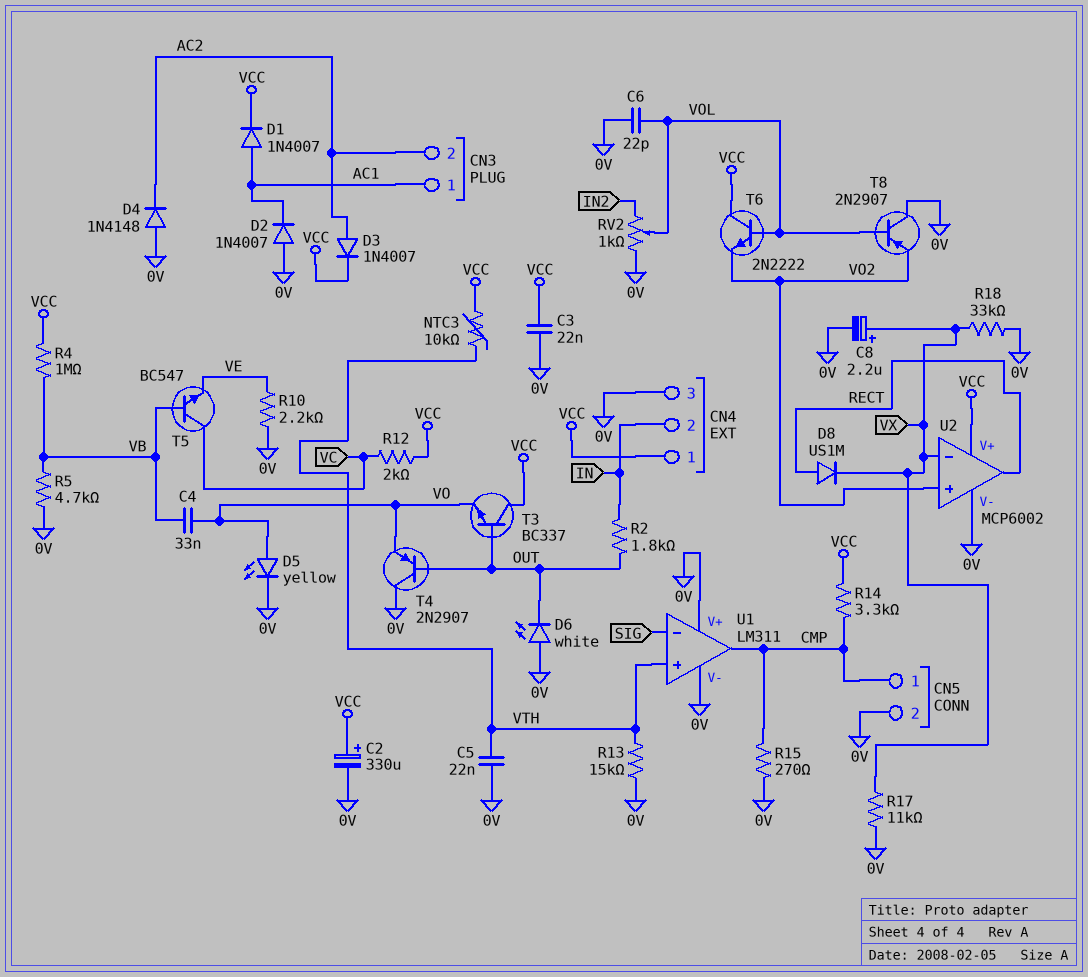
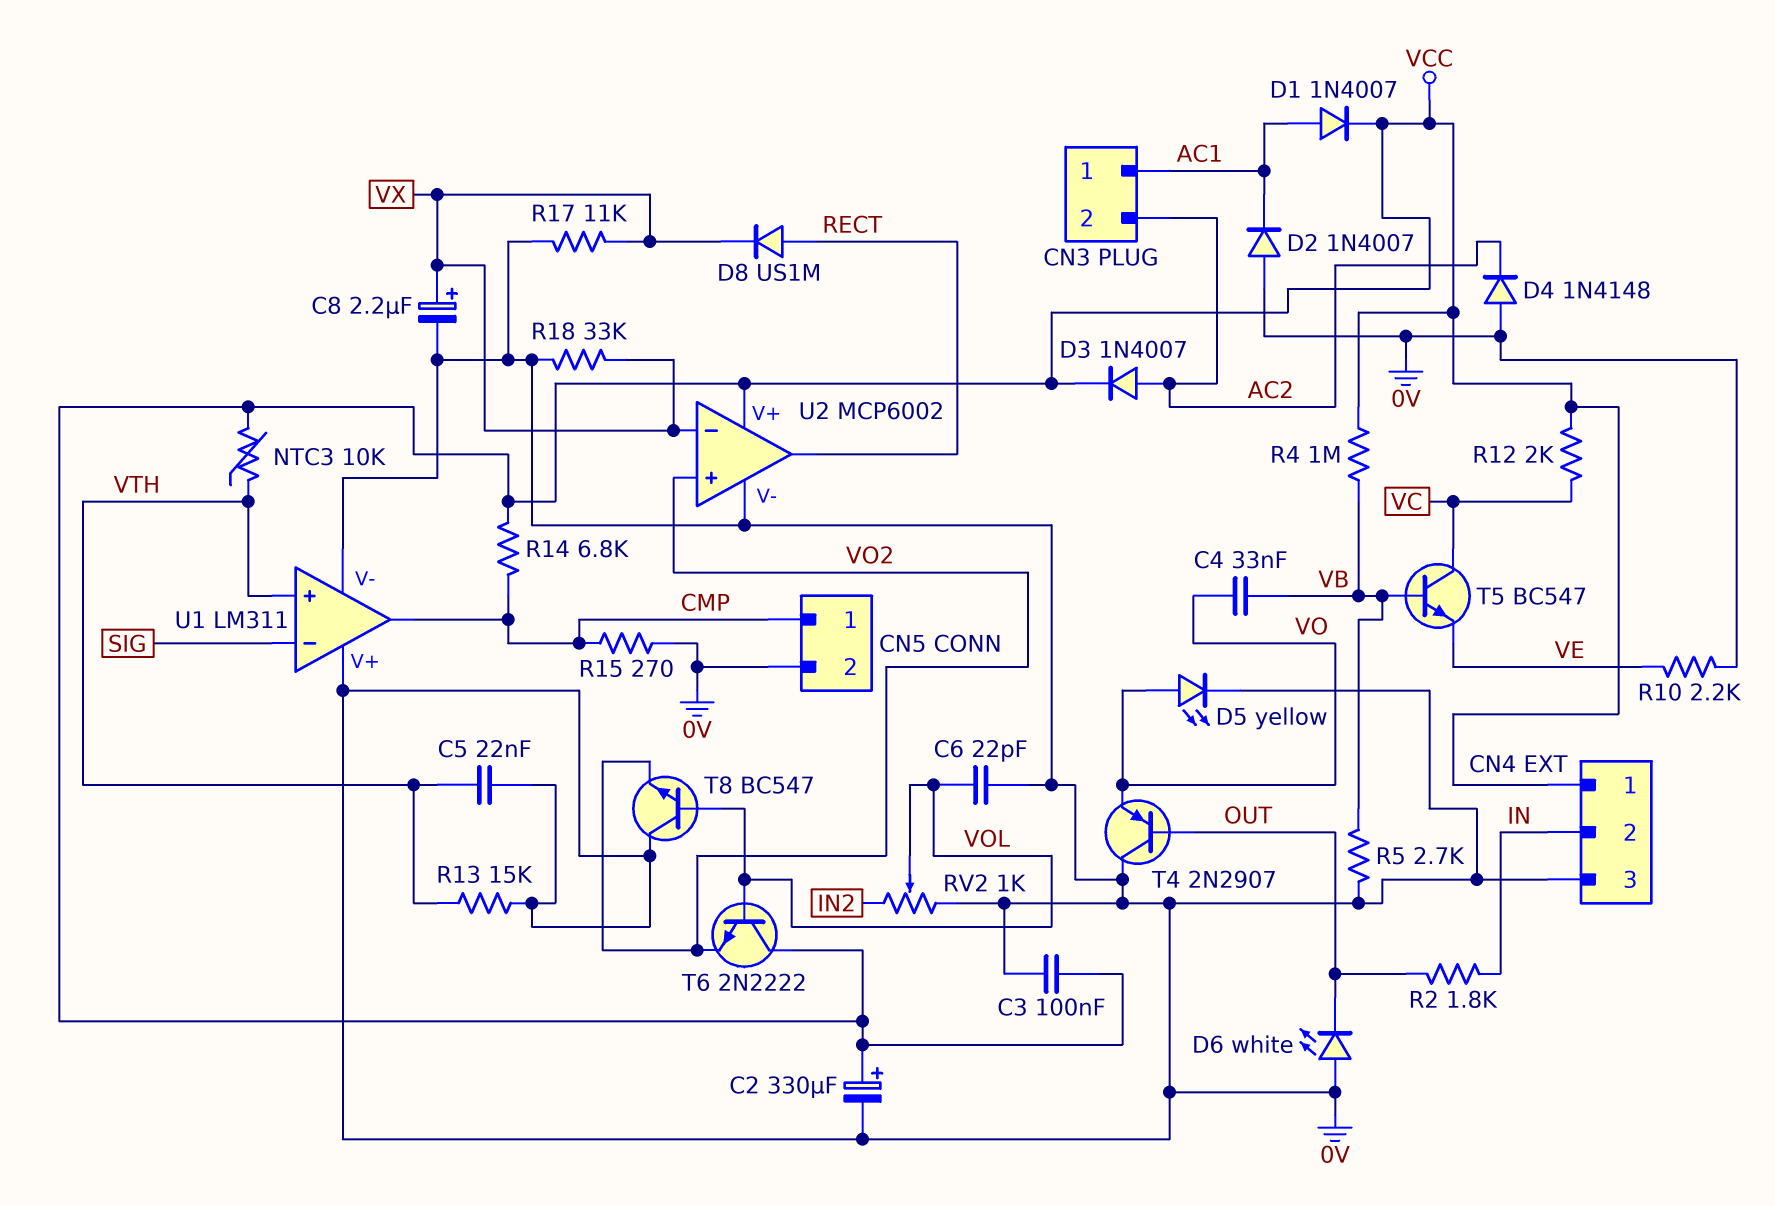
C3: 22nF (0V, VCC) -> 100nF (0V, VCC)
R5: 4.7k (0V, VB) -> 2.7k (0V, VB)
R14: 3.3k (CMP, VCC) -> 6.8k (CMP, VCC)
T3: NPN BC337 (B OUT, C VCC, E VO) -> none
T8: PNP 2N2907 (B VOL, C 0V, E VO2) -> NPN BC547 (B VOL, C 0V, E VO2)

